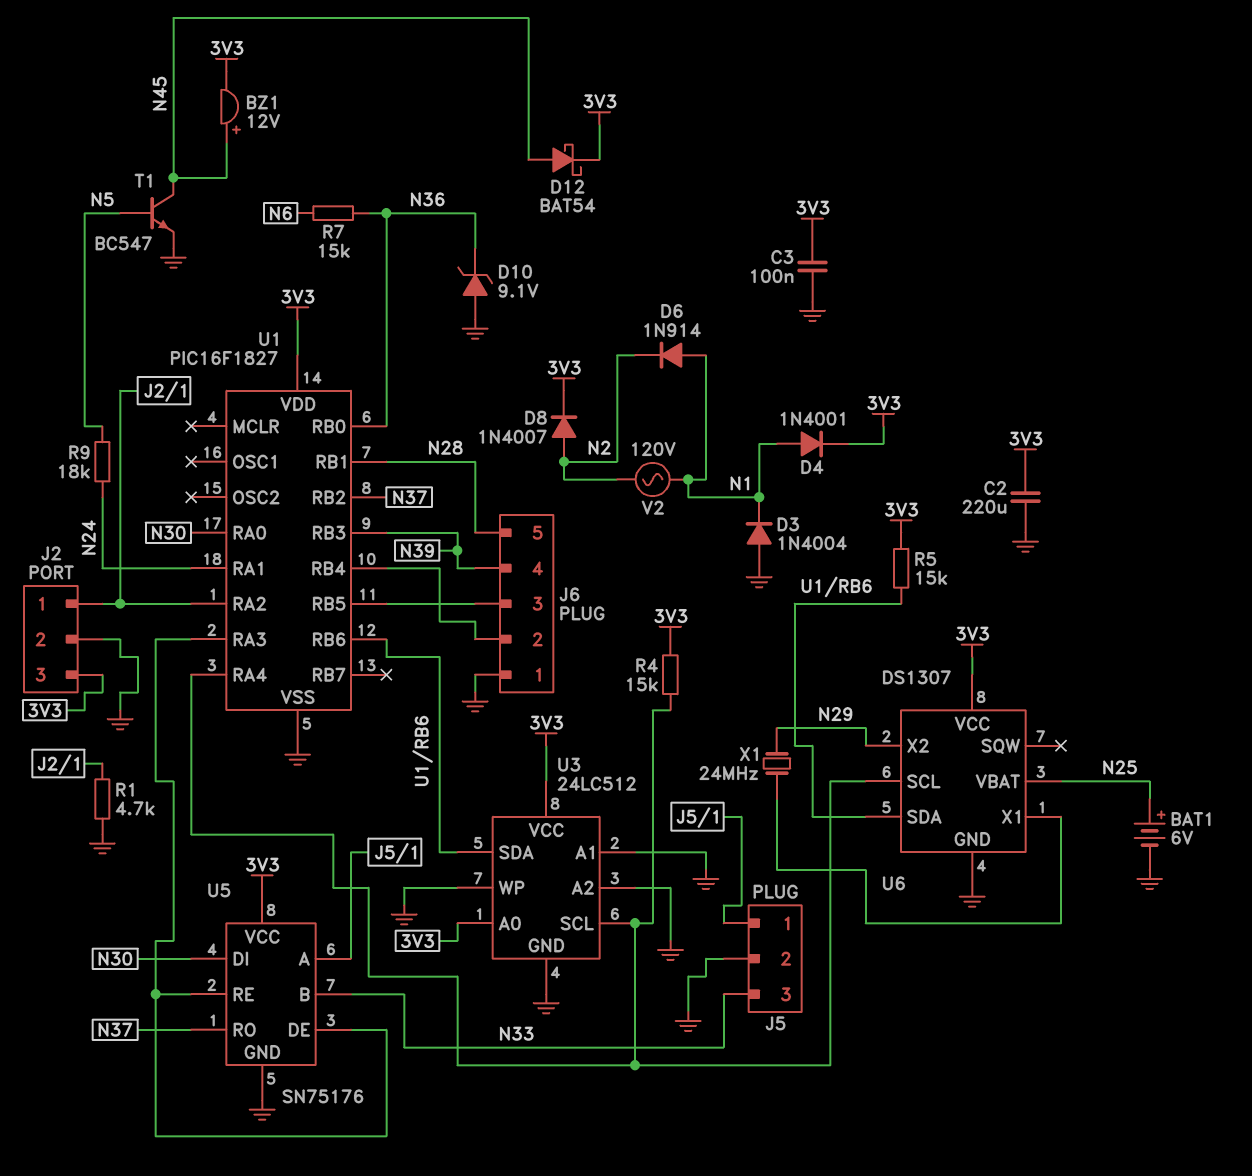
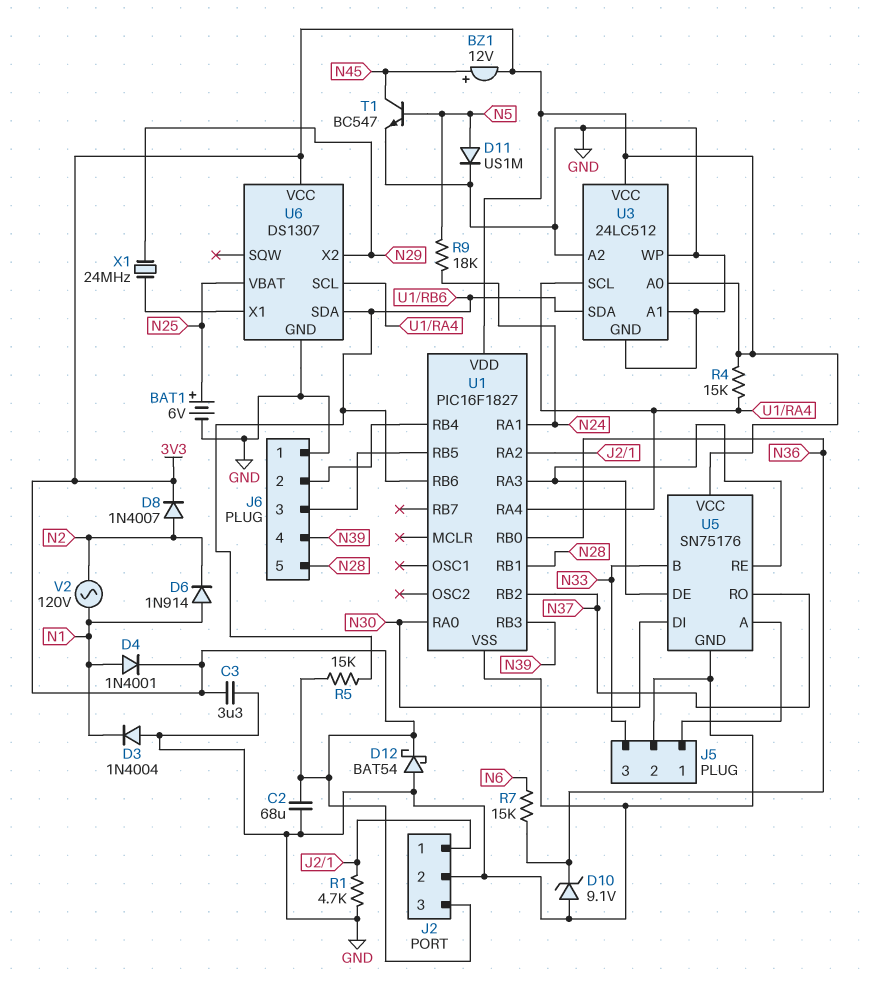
C2: 220uF (3V3, GND) -> 68uF (3V3, GND)
C3: 100nF (3V3, GND) -> 3.3uF (3V3, GND)
D11: none -> diode US1M (A N5, K GND)
D12: schottky BAT54 (A N45, K 3V3) -> schottky BAT54 (A GND, K 3V3)

